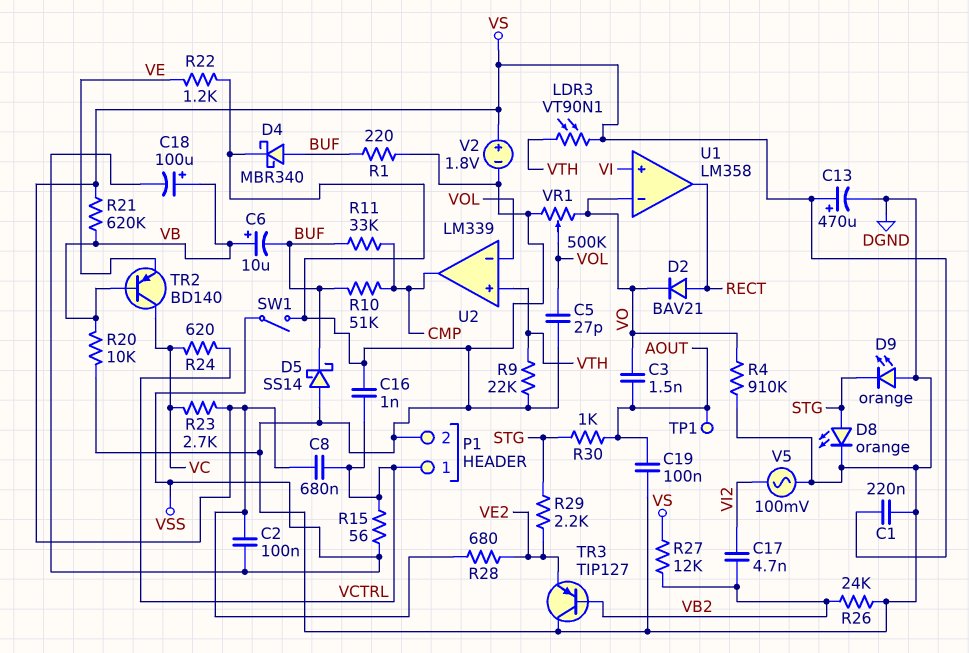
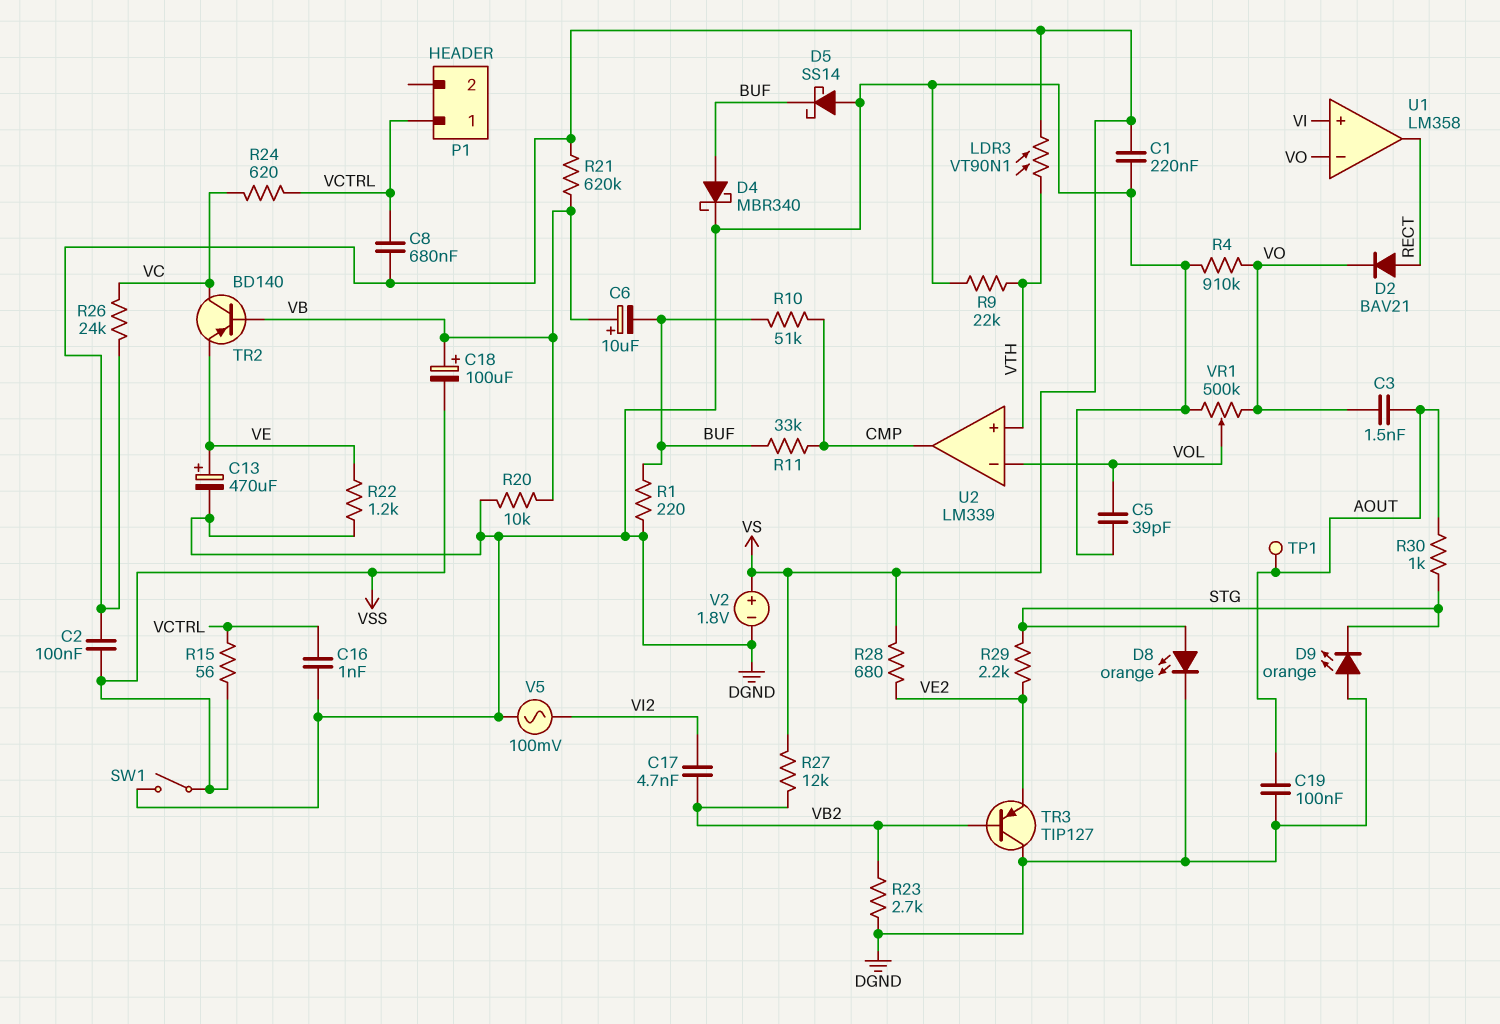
C5: 27pF (DGND, VOL) -> 39pF (DGND, VOL)
C13: 470uF (plus VS, minus DGND) -> 470uF (plus VE, minus DGND)
P1 pin 2: DGND -> none
R23: 2.7k (VC, VS) -> 2.7k (DGND, VB2)
R26: 24k (DGND, VB2) -> 24k (VC, VS)

